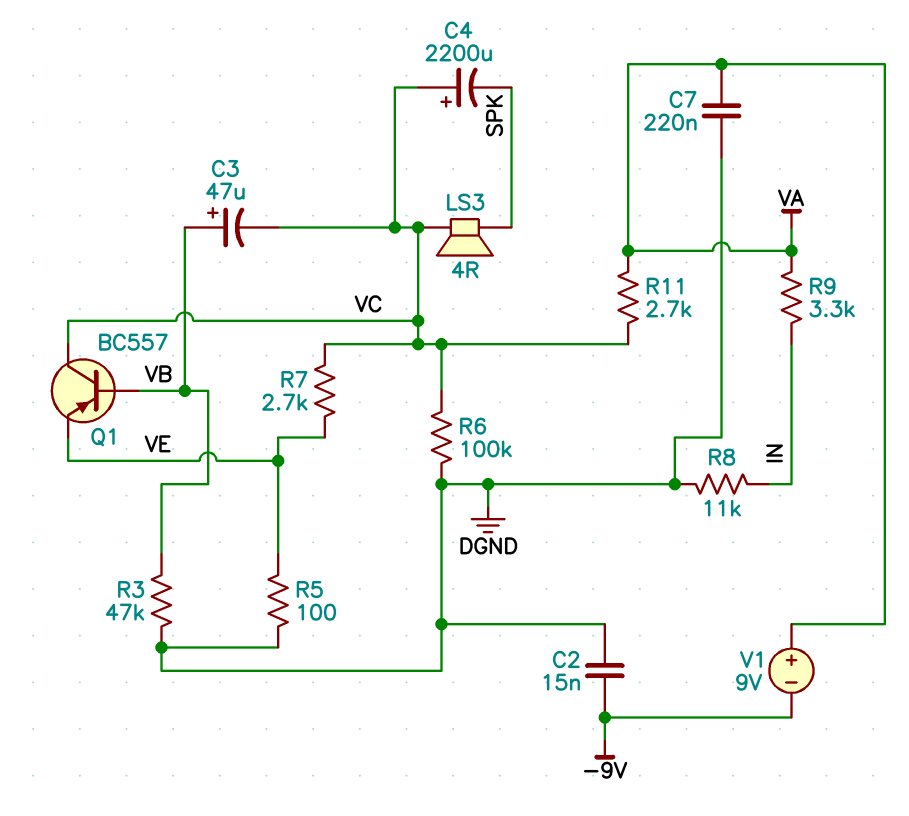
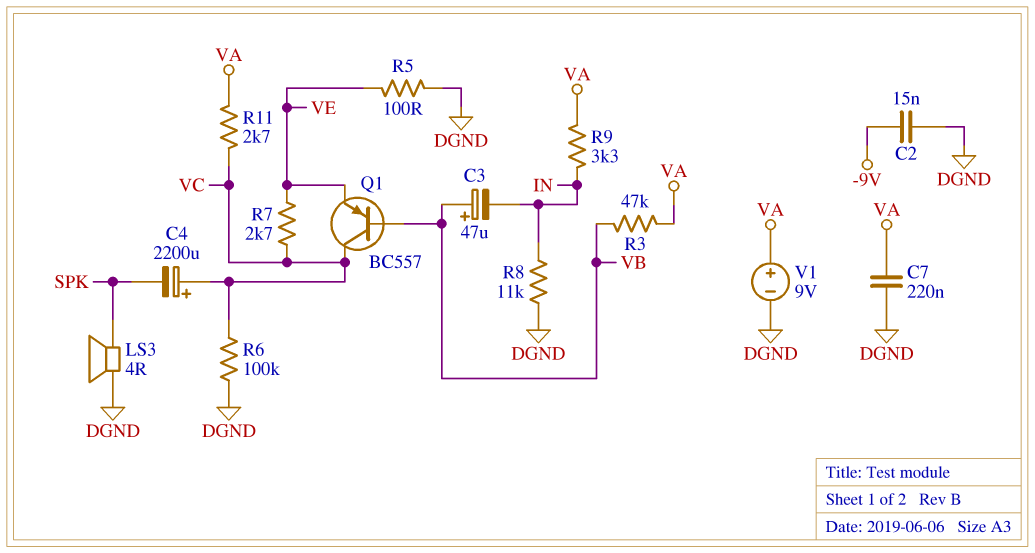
C3: 47uF (plus VB, minus VC) -> 47uF (plus VB, minus IN)
LS3: speaker 4R (SPK, VC) -> speaker 4R (DGND, SPK)
R3: 47k (DGND, VB) -> 47k (VA, VB)
V1: 9V (plus VA, minus -9V) -> 9V (plus VA, minus DGND)

